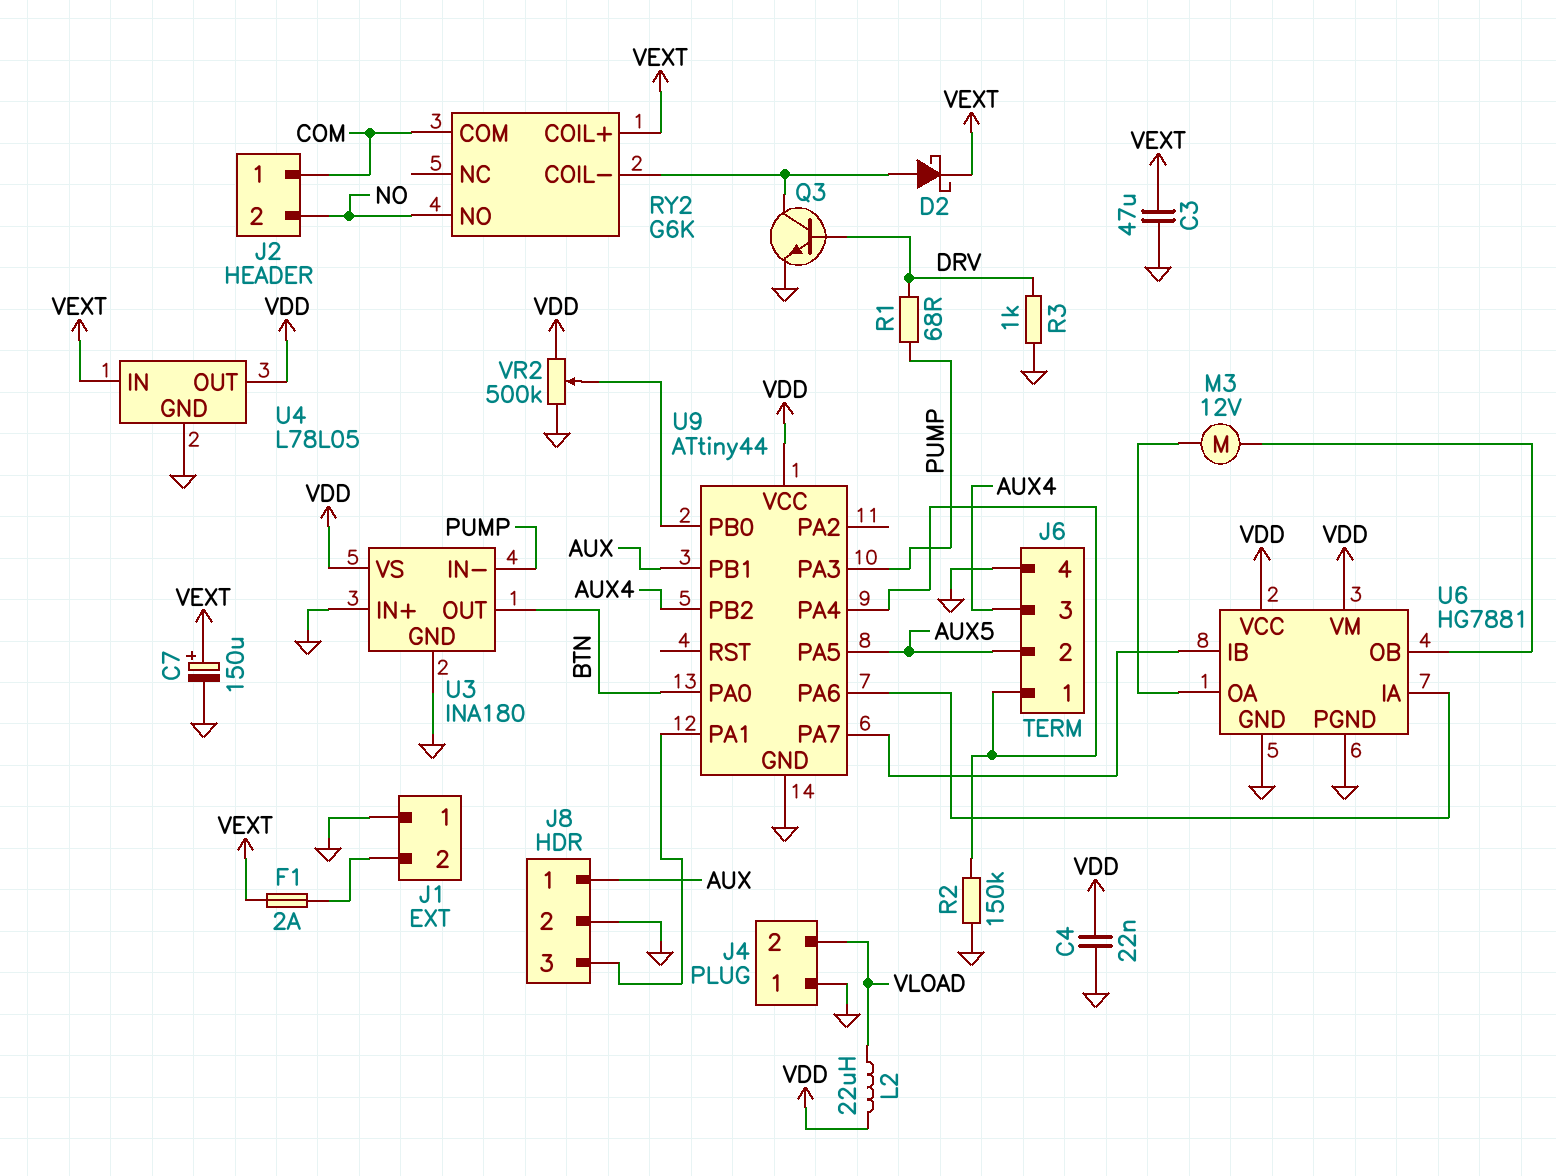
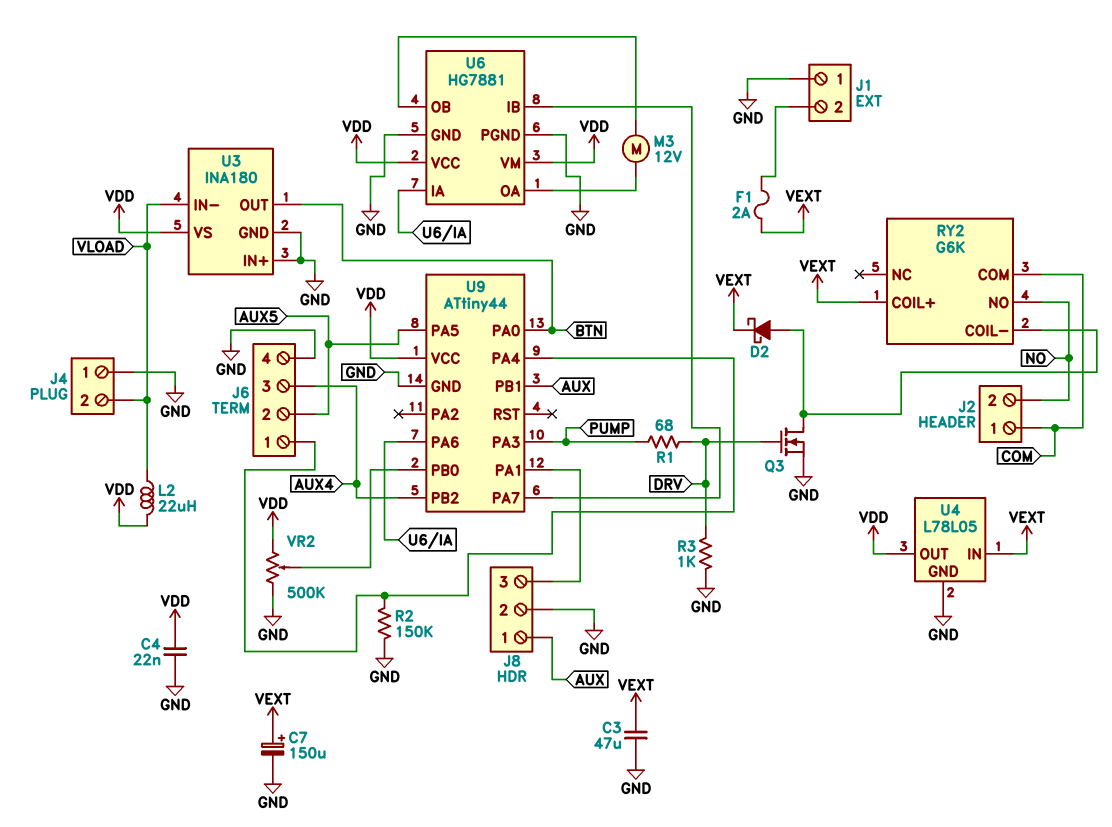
Q3: NPN (B DRV, C RY2/COIL-, E GND) -> NMOS (G DRV, D RY2/COIL-, S GND)
U3 pin IN-: PUMP -> VLOAD

